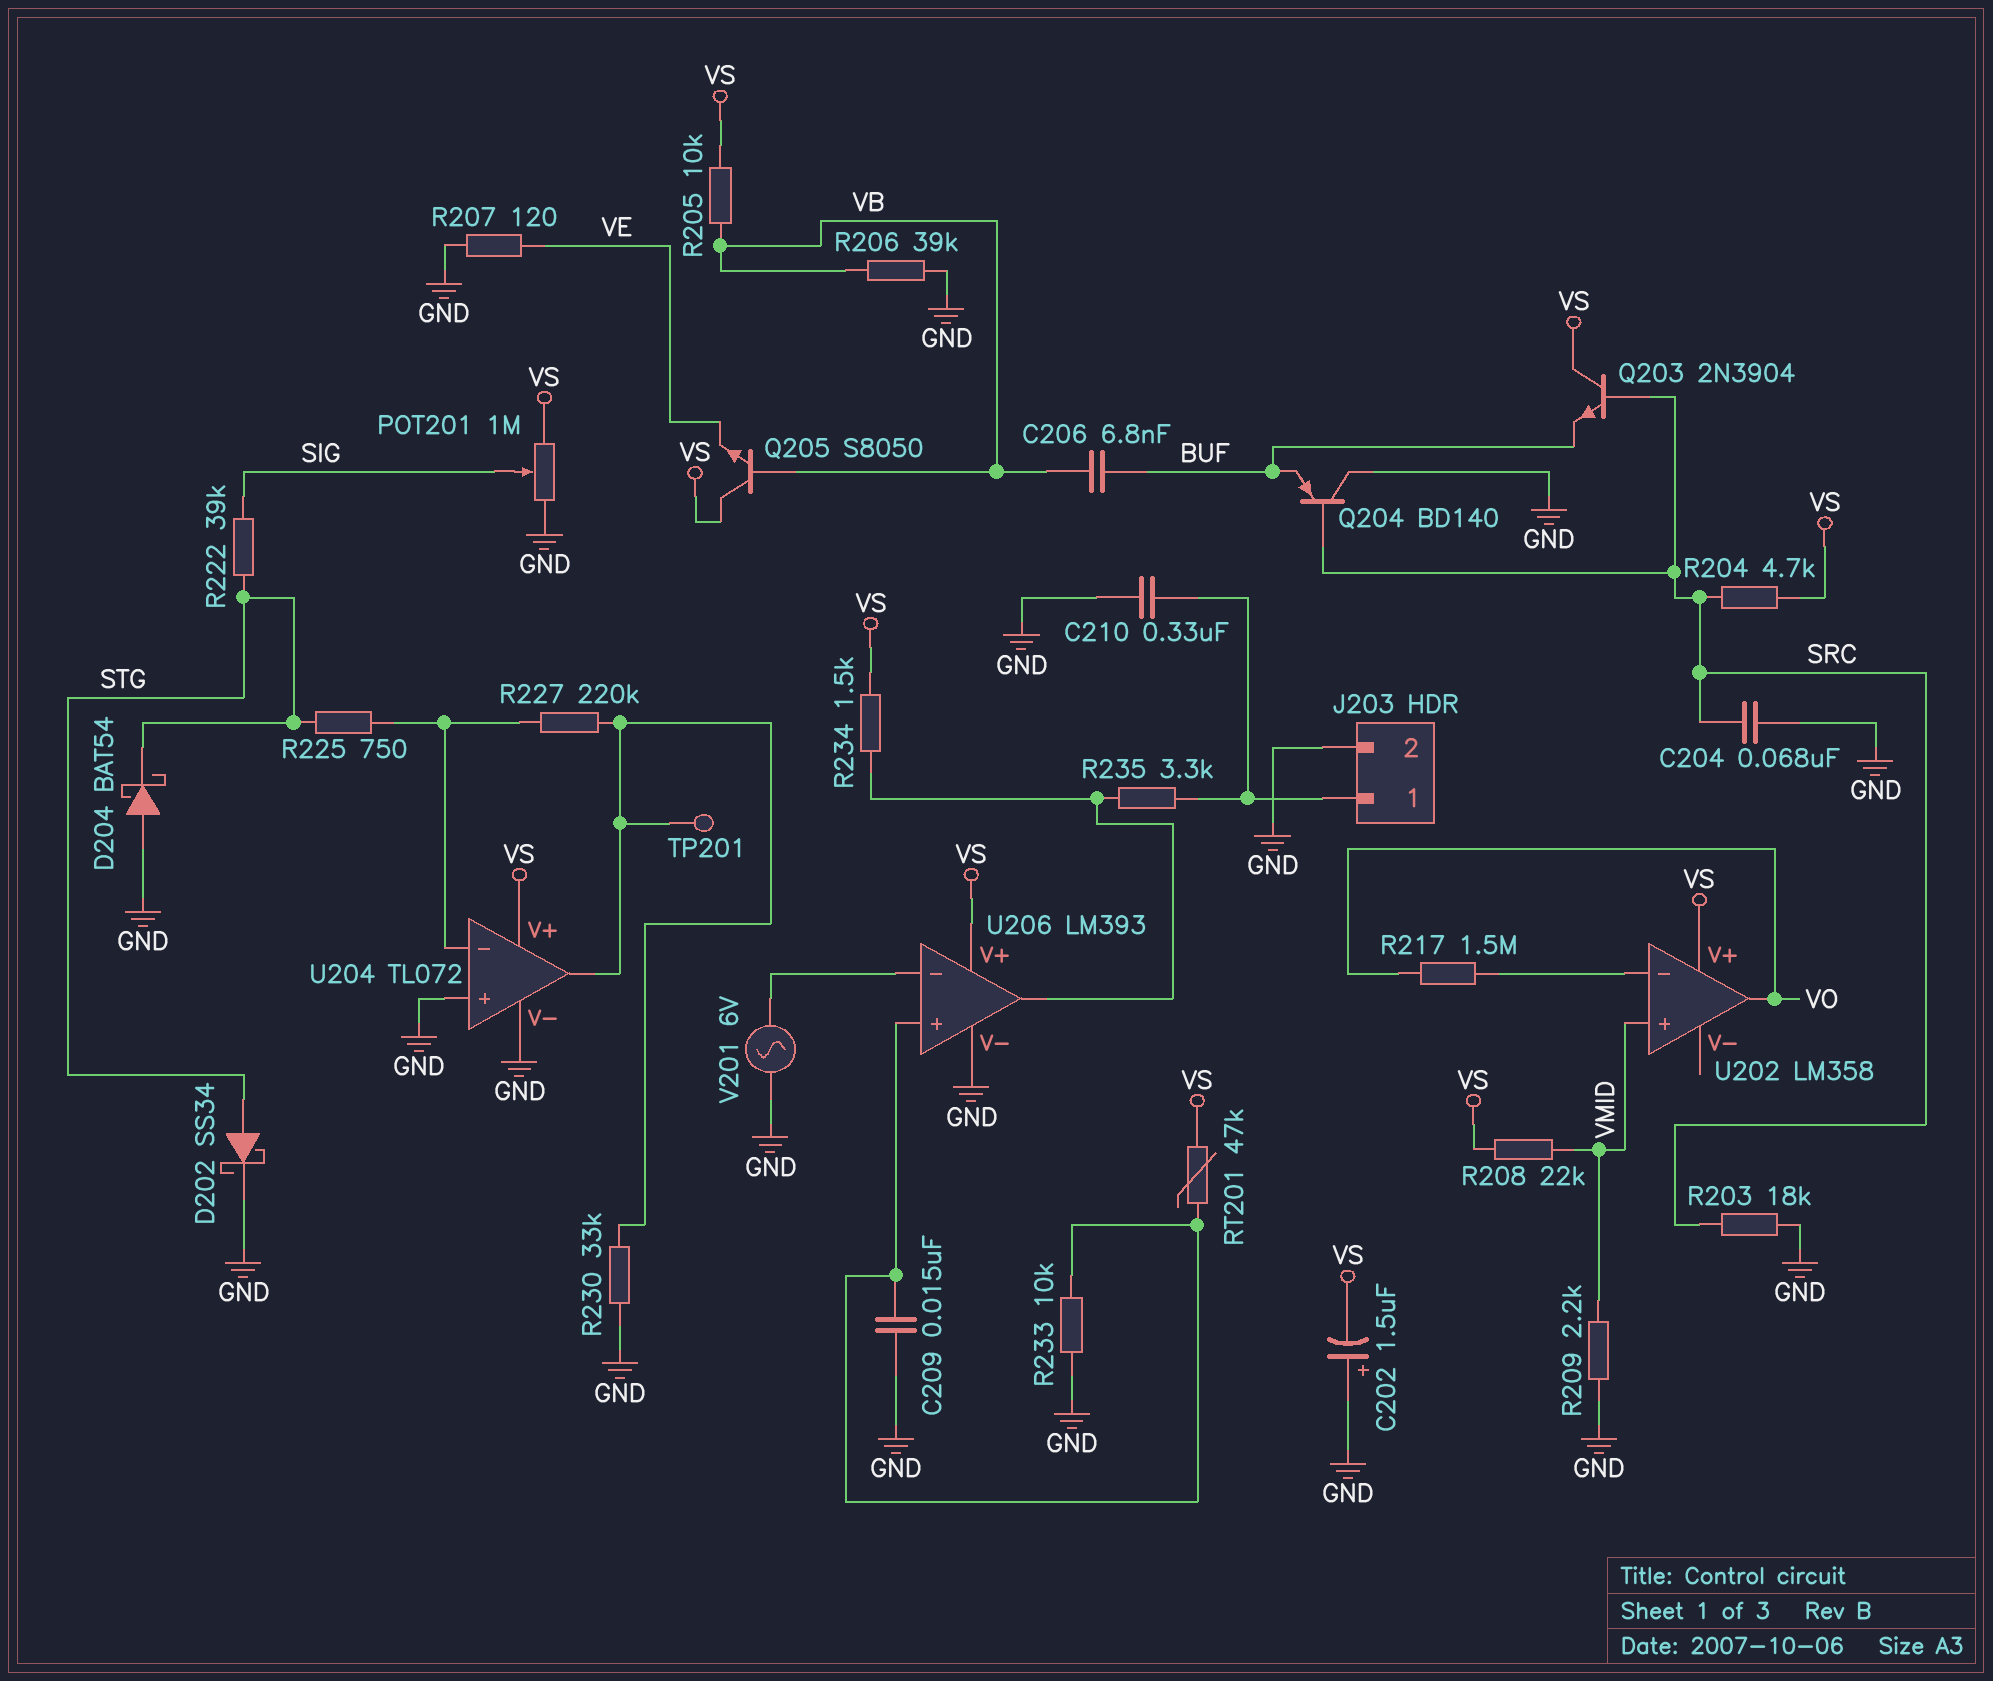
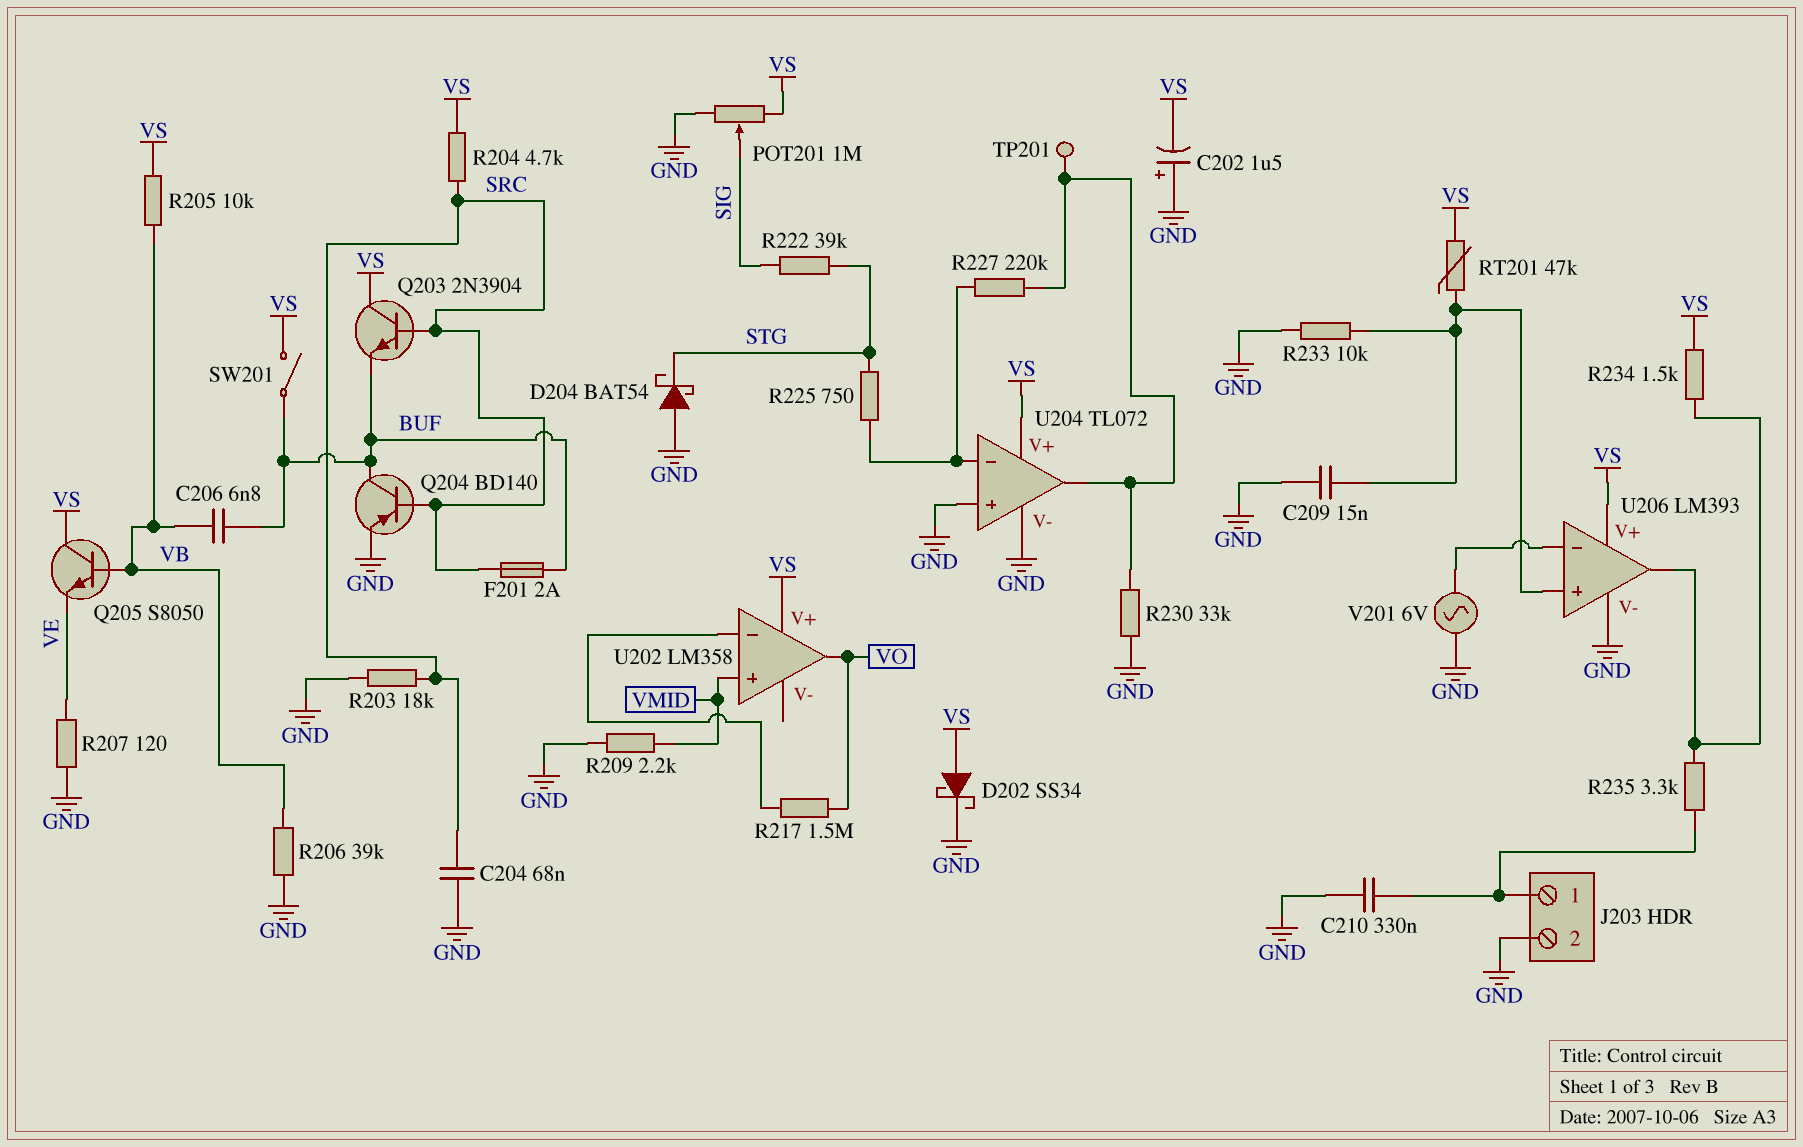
D202: schottky SS34 (A STG, K GND) -> schottky SS34 (A VS, K GND)
F201: none -> 2A (BUF, SRC)
Q204: PNP BD140 (B SRC, C GND, E BUF) -> PNP BD140 (B SRC, C BUF, E GND)
R208: 22k (VMID, VS) -> none
SW201: none -> switch (BUF, VS)

